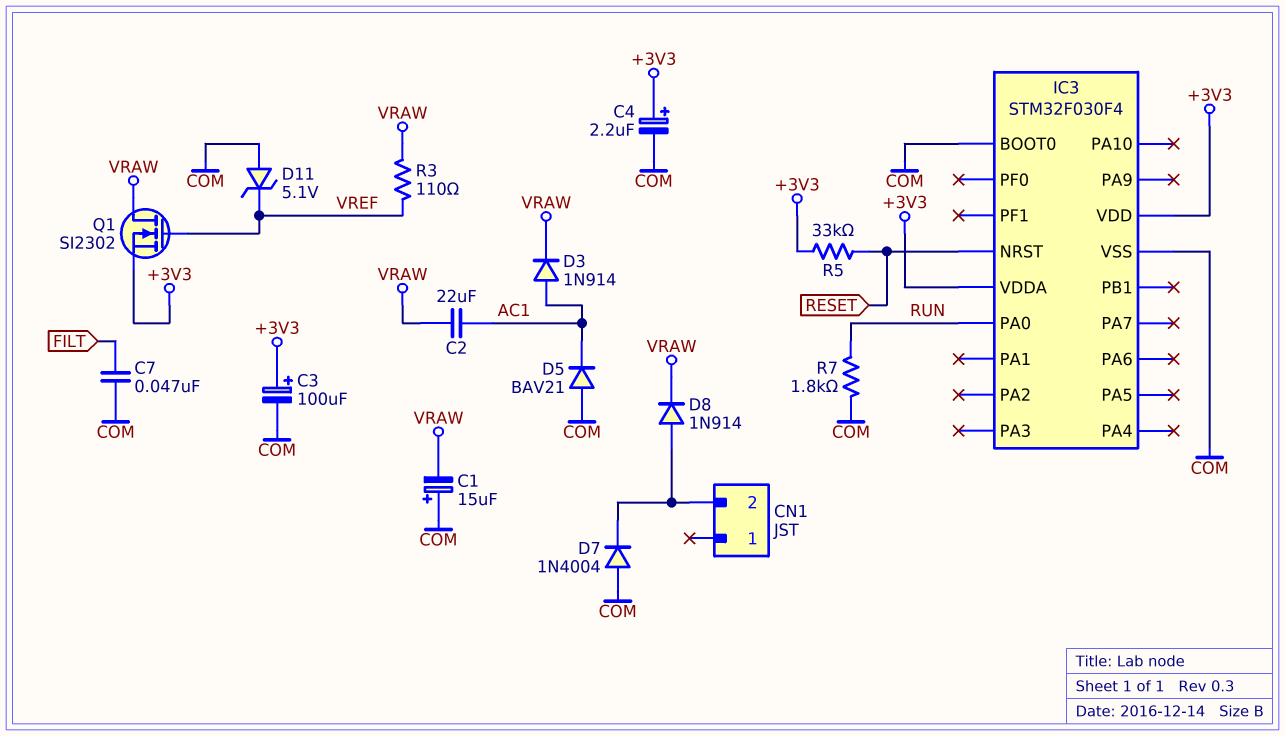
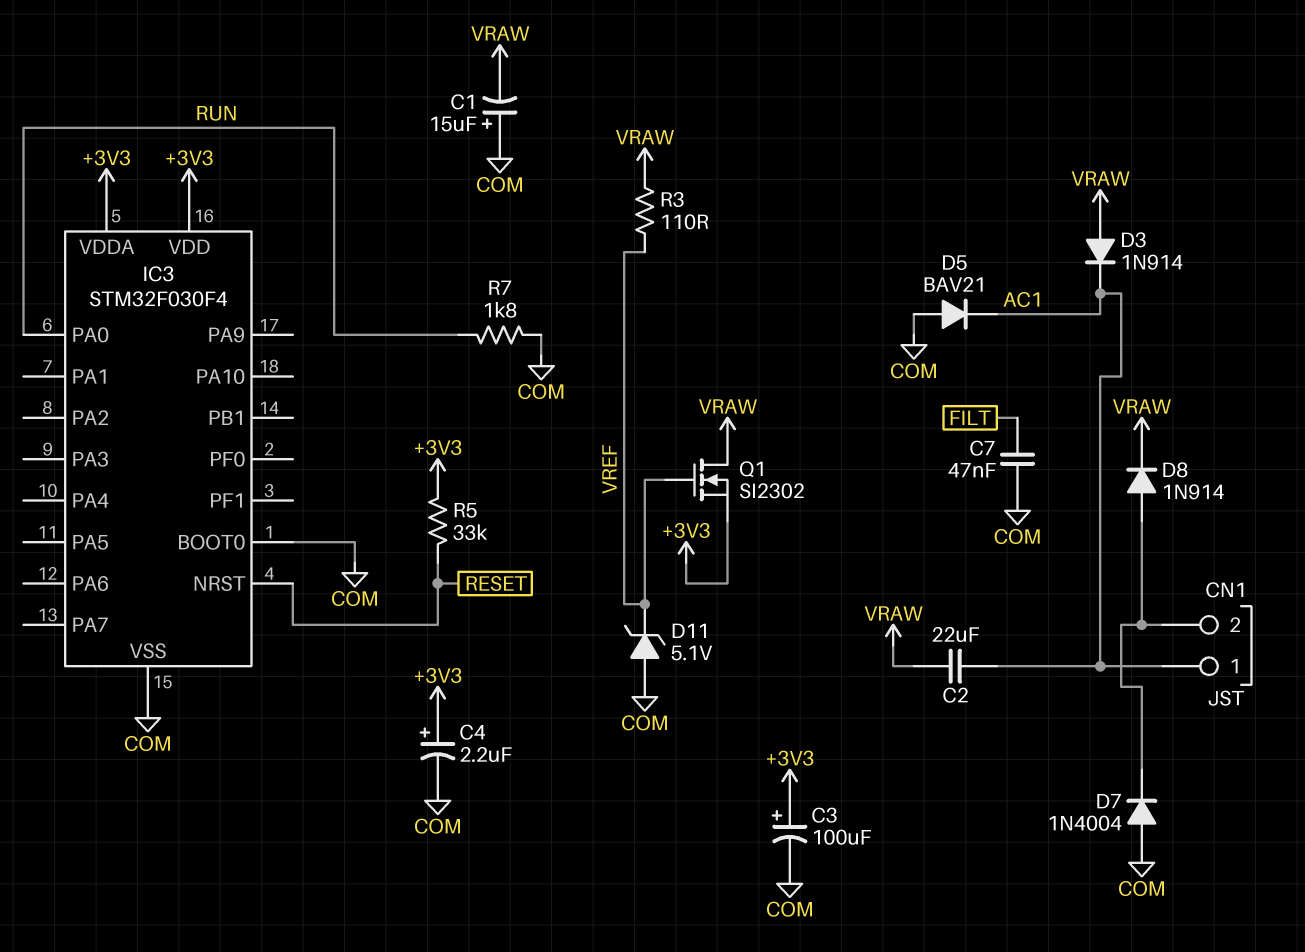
CN1 pin 1: none -> AC1
D3: diode 1N914 (A AC1, K VRAW) -> diode 1N914 (A VRAW, K AC1)

